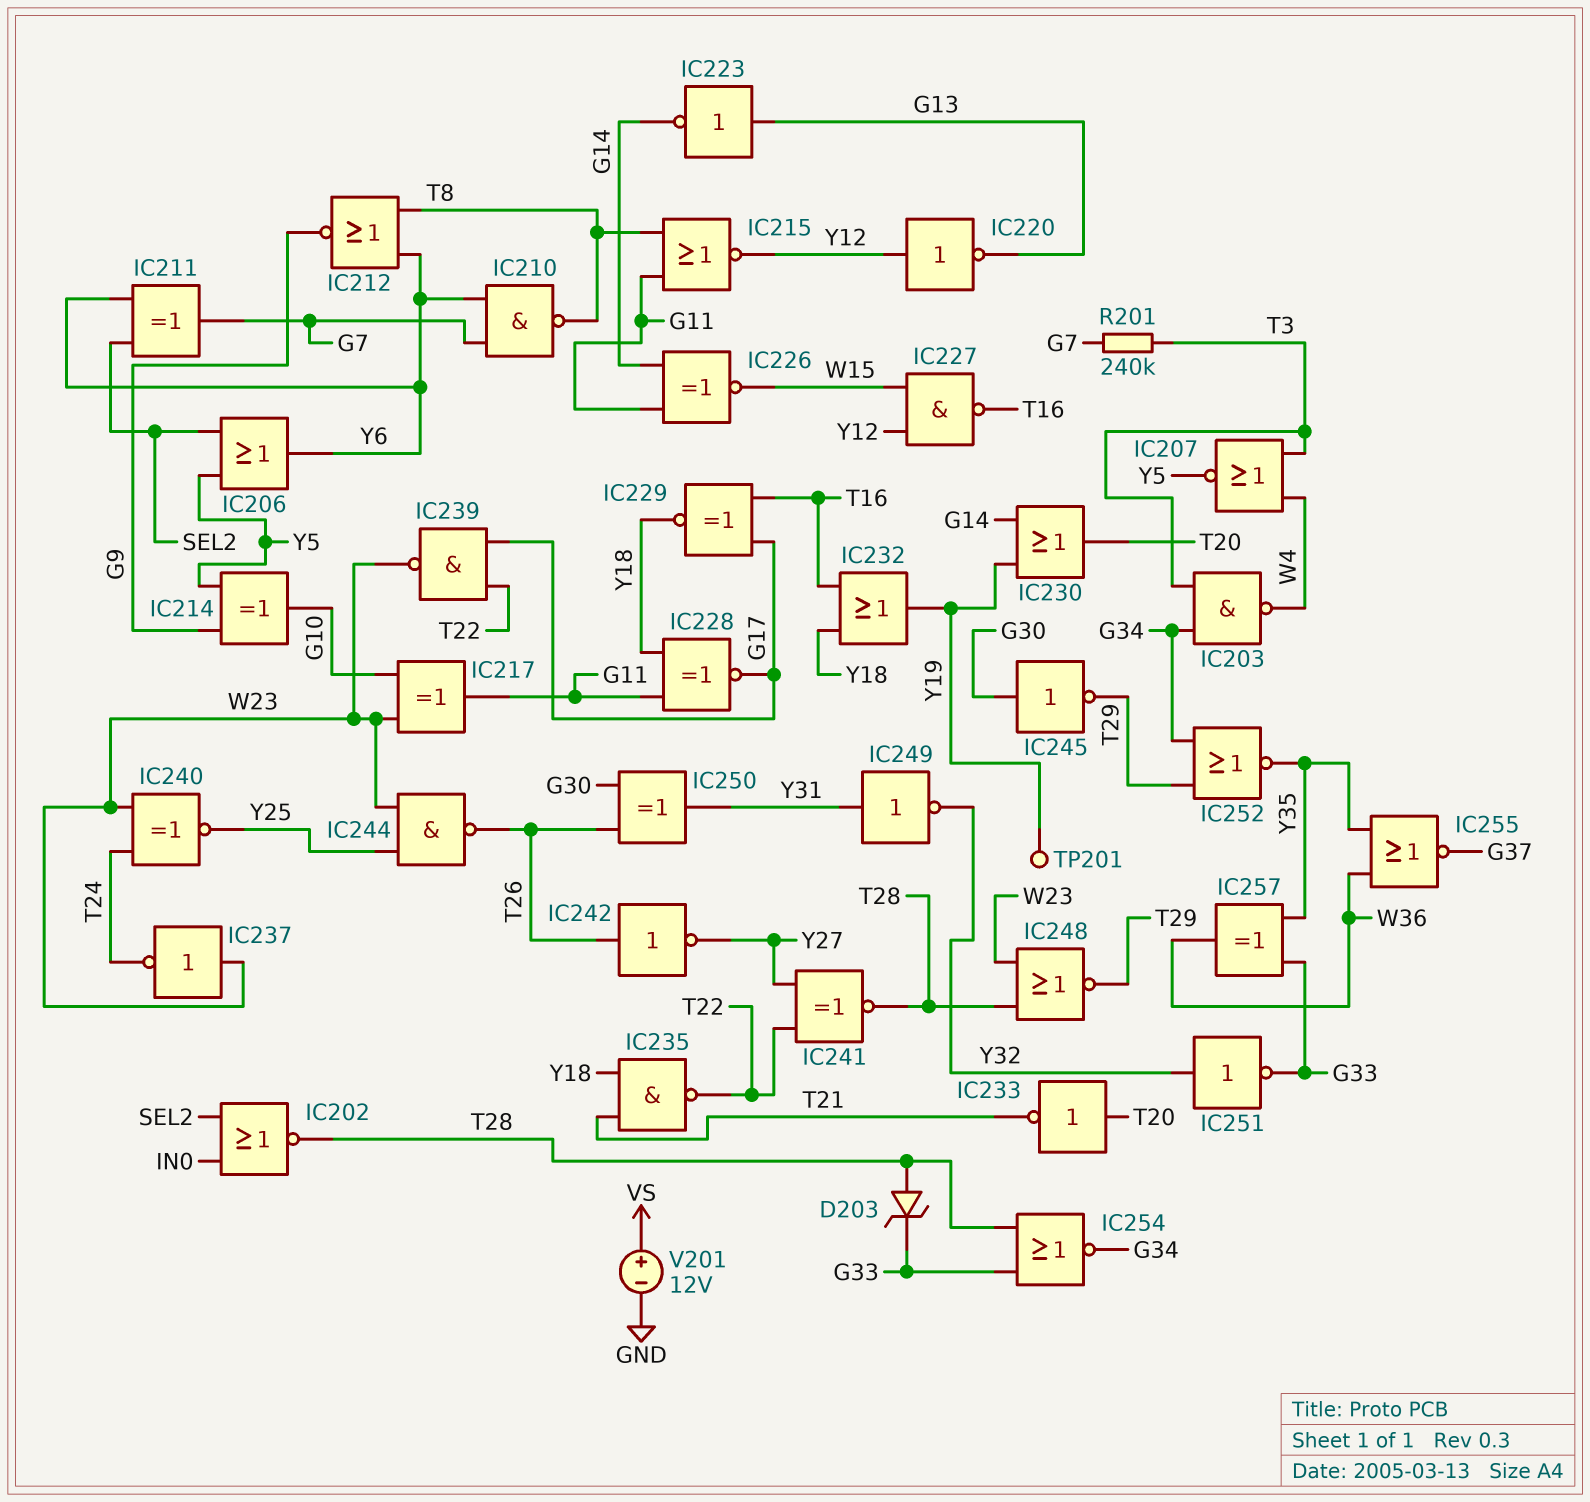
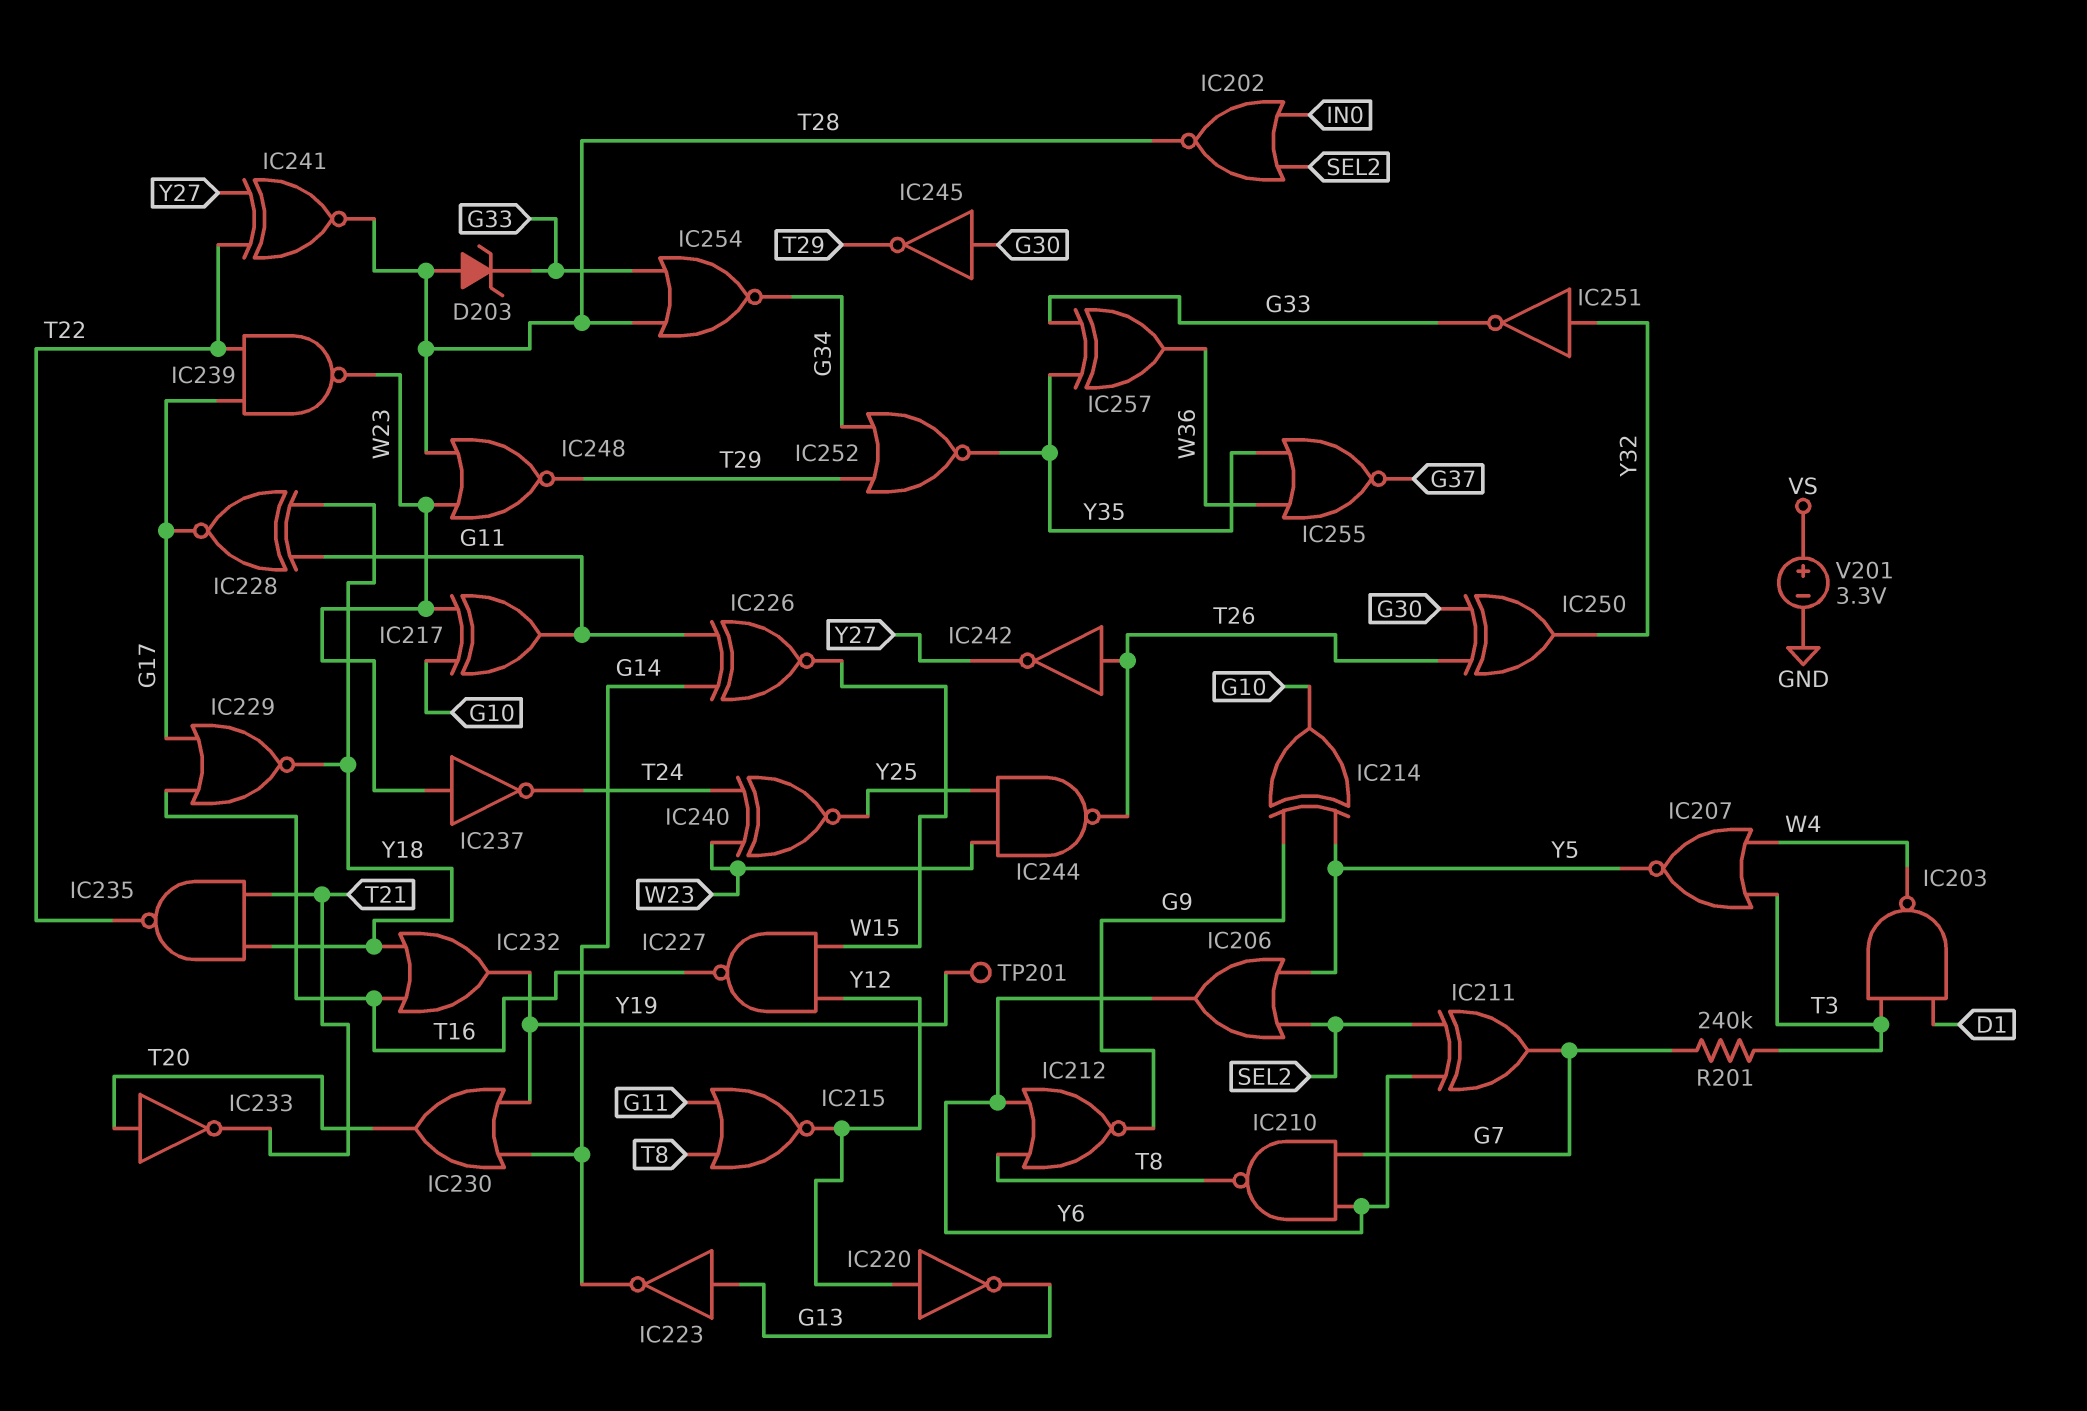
IC203: NAND (in G34, in T3, out W4) -> NAND (in D1, in T3, out W4)
IC229: XNOR (in G17, in T16, out Y18) -> NOR (in G17, in T16, out Y18)
IC249: NOT (in Y31, out Y32) -> none
IC250: XOR (in G30, in T26, out Y31) -> XOR (in G30, in T26, out Y32)
V201: 12V (plus VS, minus GND) -> 3.3V (plus VS, minus GND)

